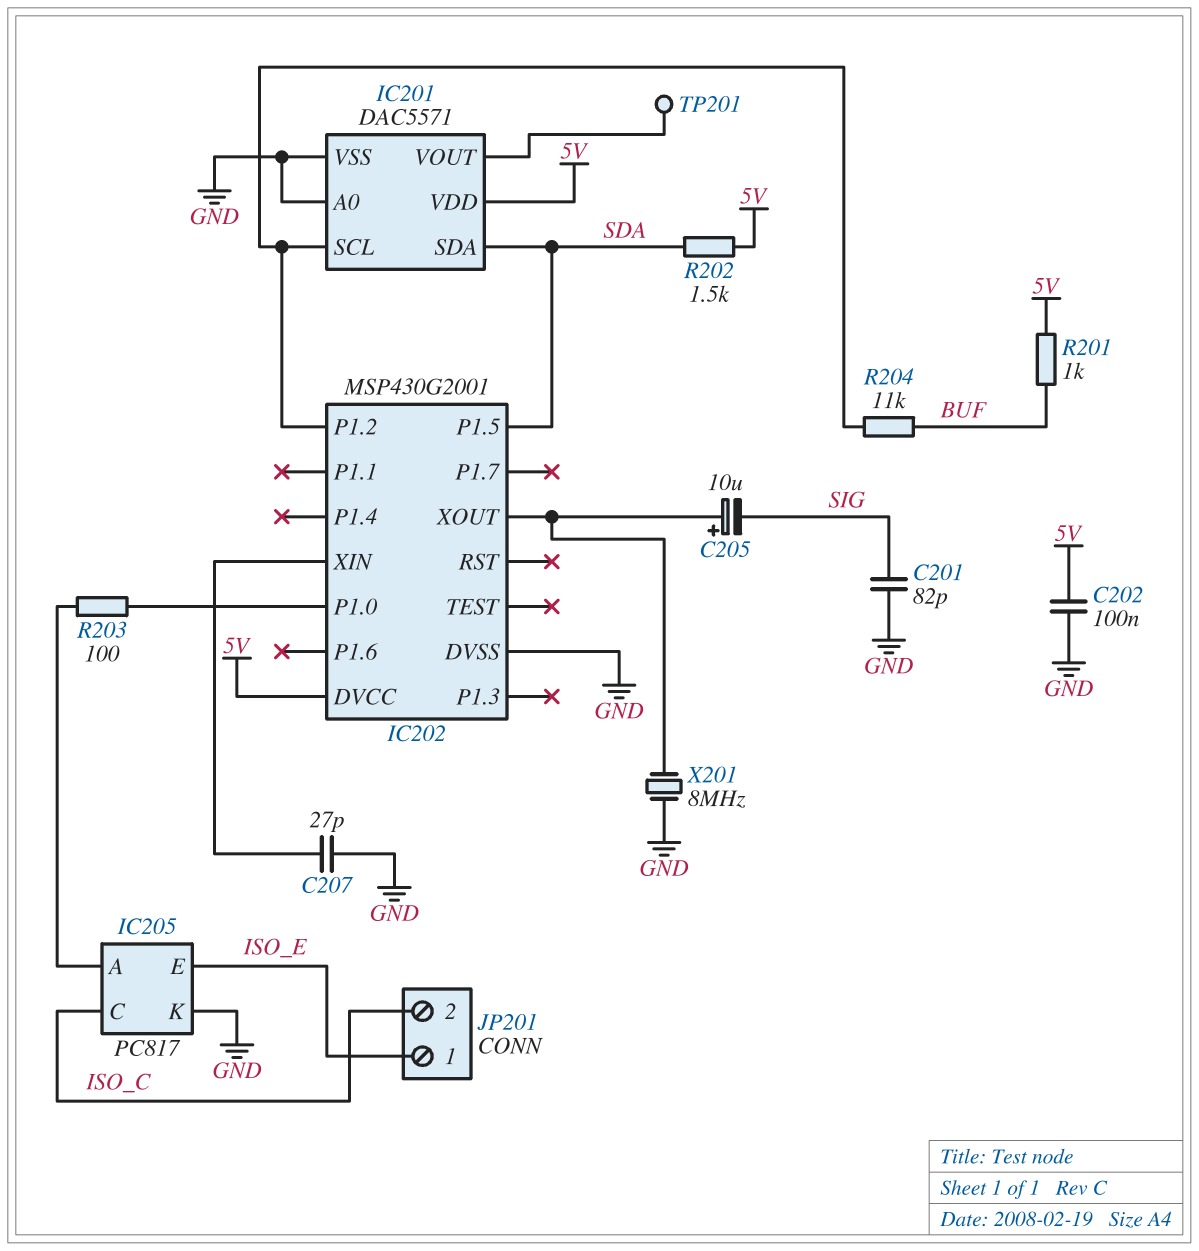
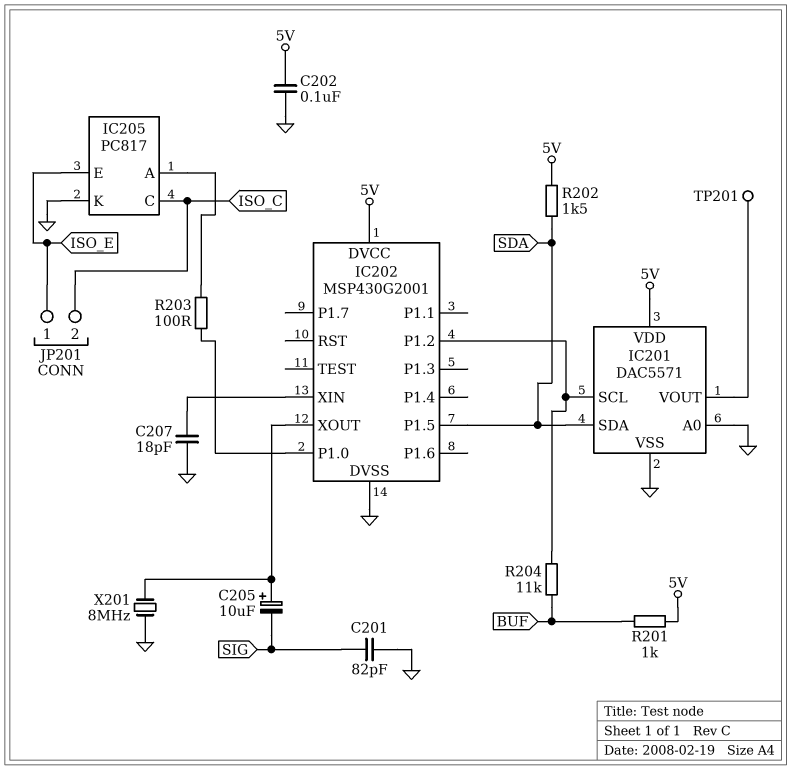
C207: 27pF (GND, IC202/XIN) -> 18pF (GND, IC202/XIN)

